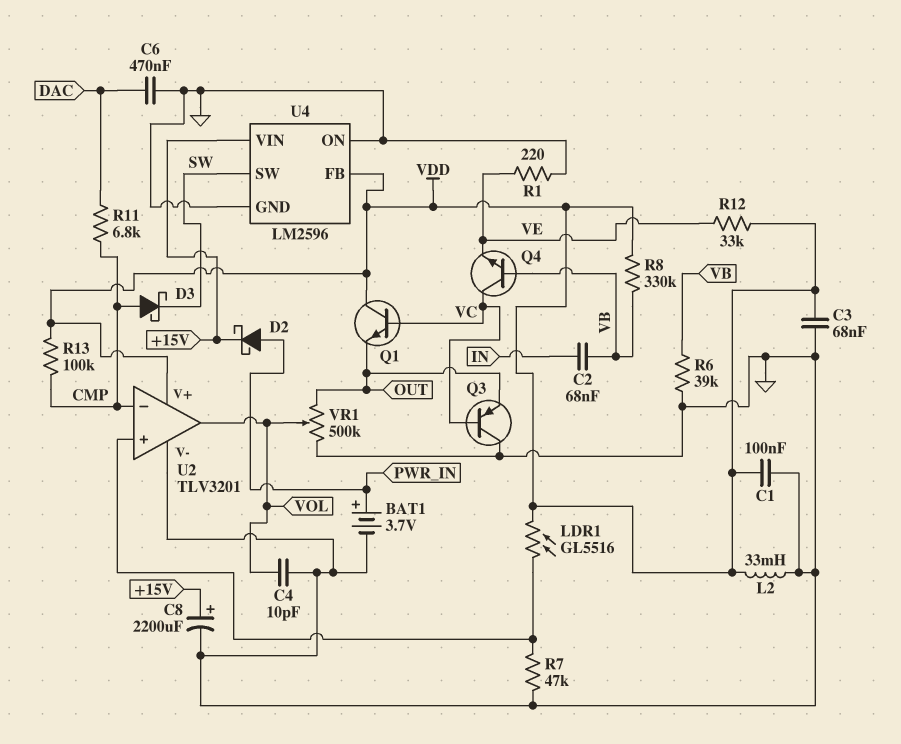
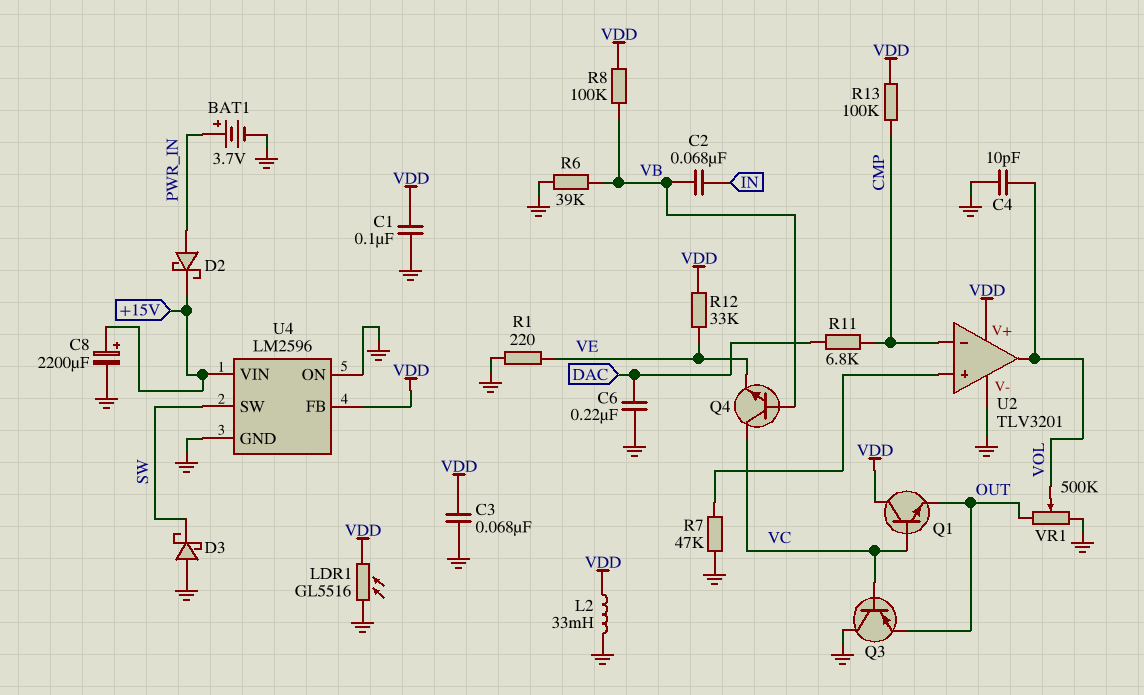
C6: 470nF (DAC, GND) -> 220nF (DAC, GND)
D3: schottky (A CMP, K SW) -> schottky (A GND, K SW)
LDR1: GL5516 (U2/in+, VDD) -> GL5516 (GND, VDD)
R8: 330k (VB, VDD) -> 100k (VB, VDD)

